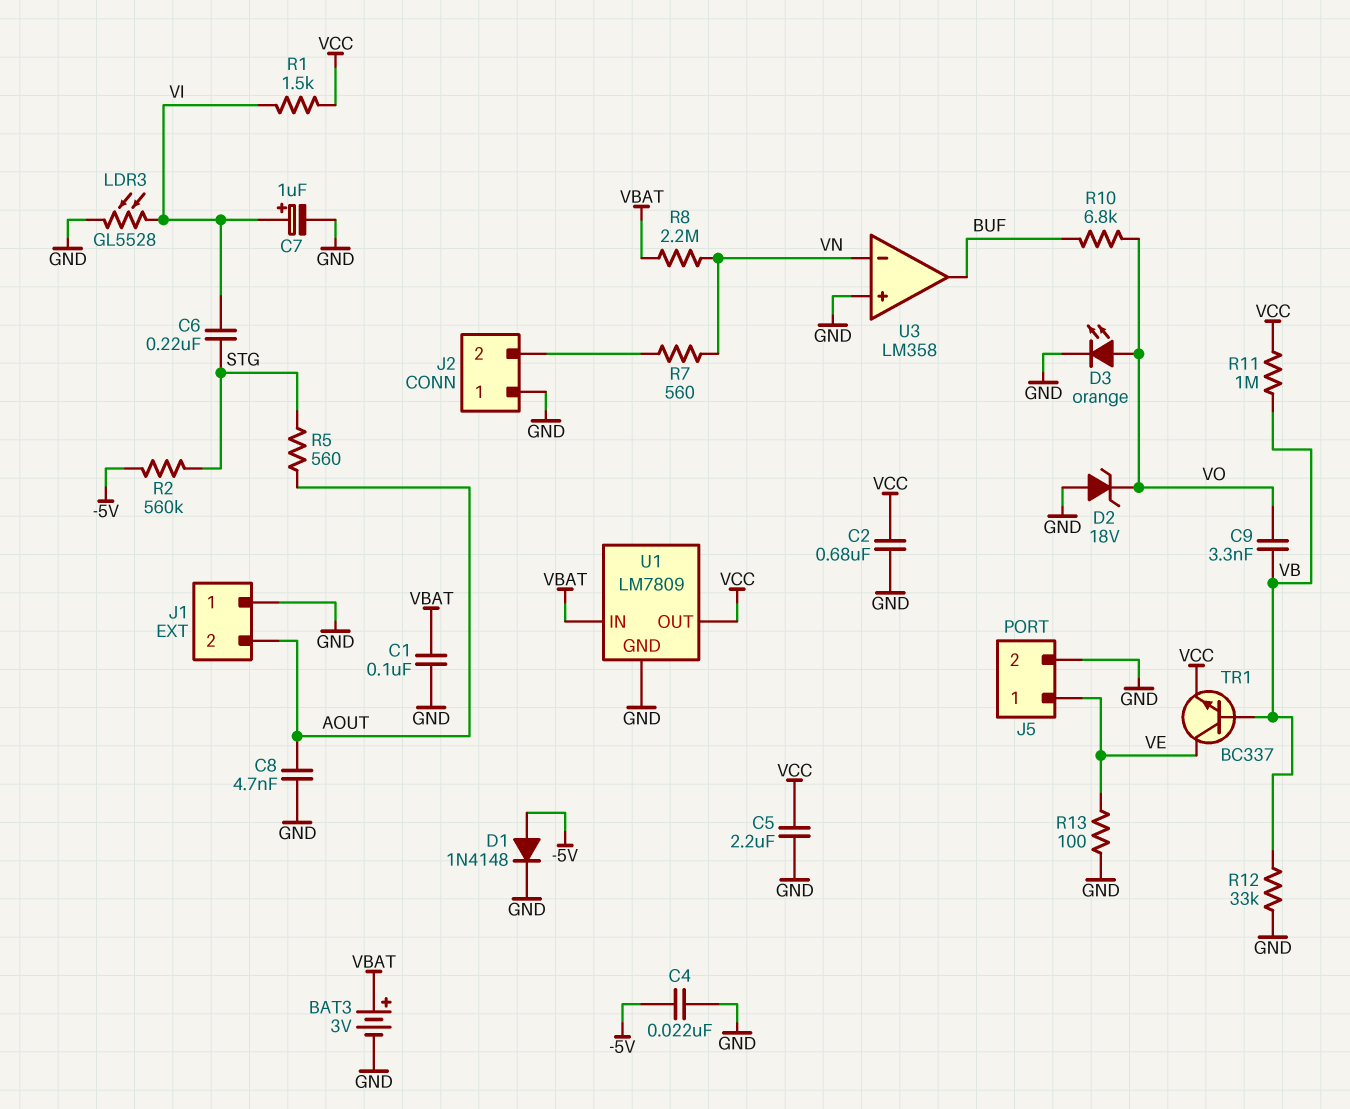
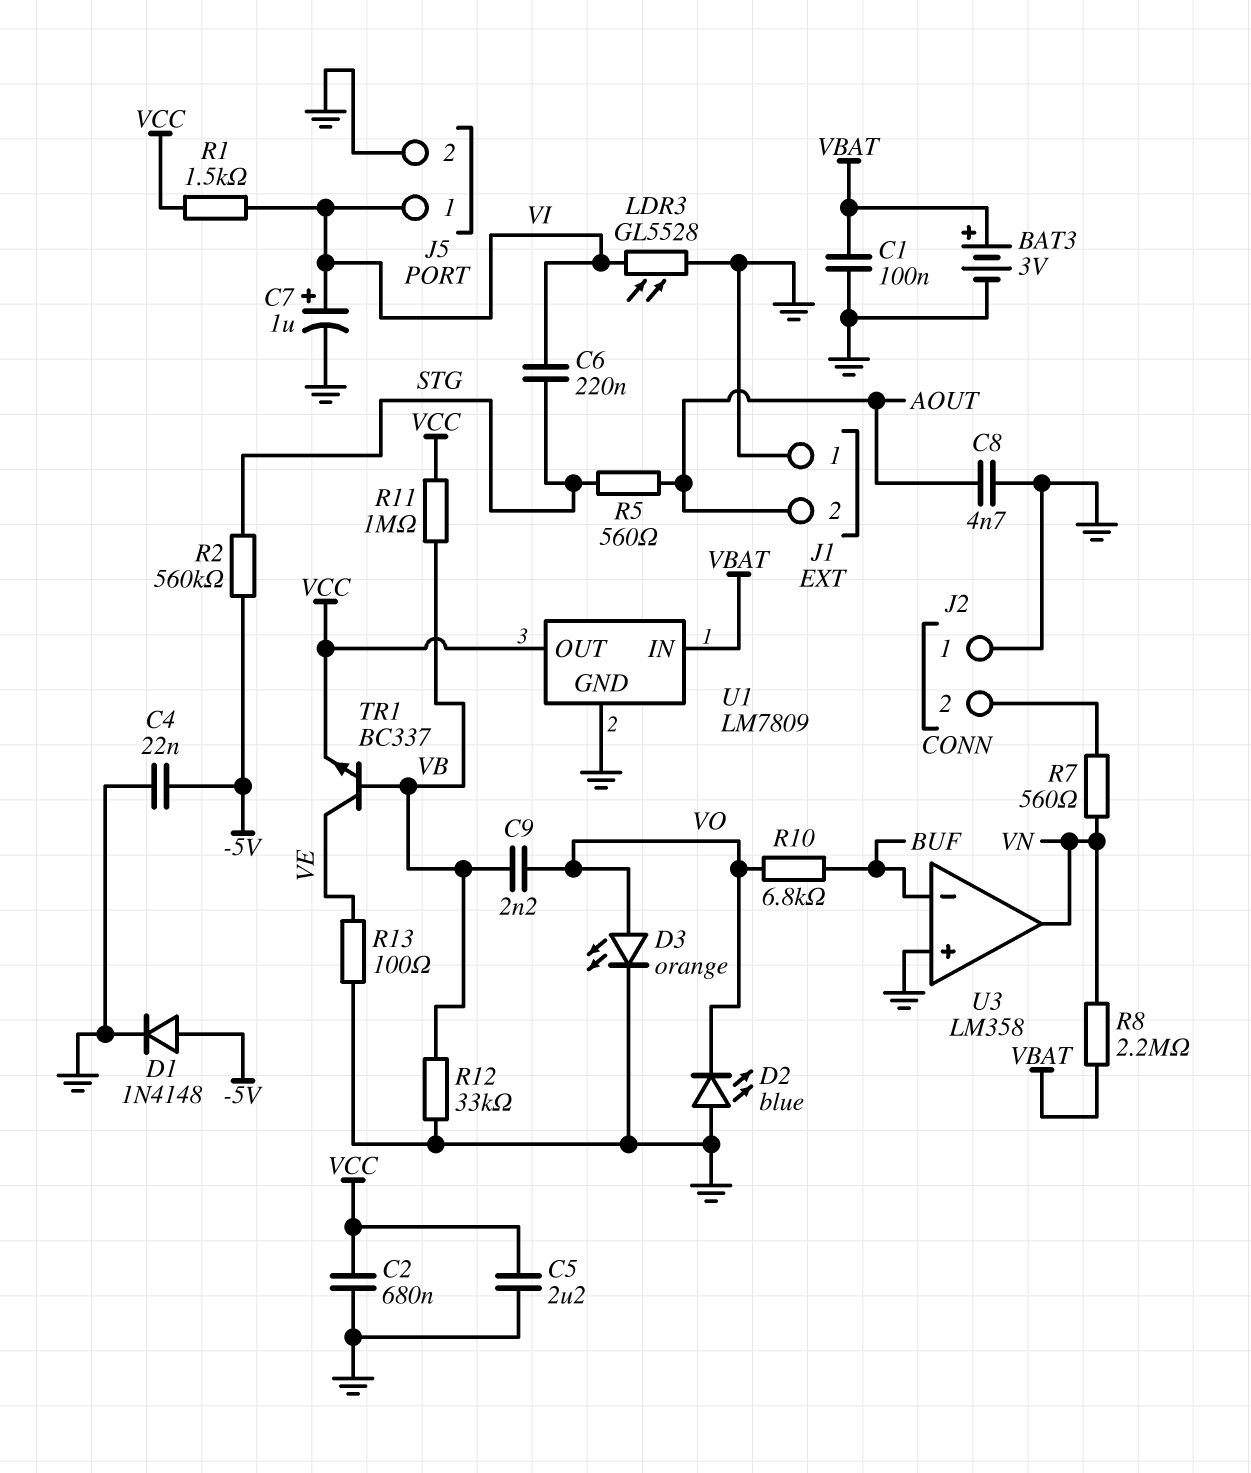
C9: 3.3nF (VB, VO) -> 2.2nF (VB, VO)
D2: zener 18V (A GND, K VO) -> LED blue (A GND, K VO)
J5 pin 1: VE -> VI
U3 pin in-: VN -> BUF
U3 pin out: BUF -> VN

